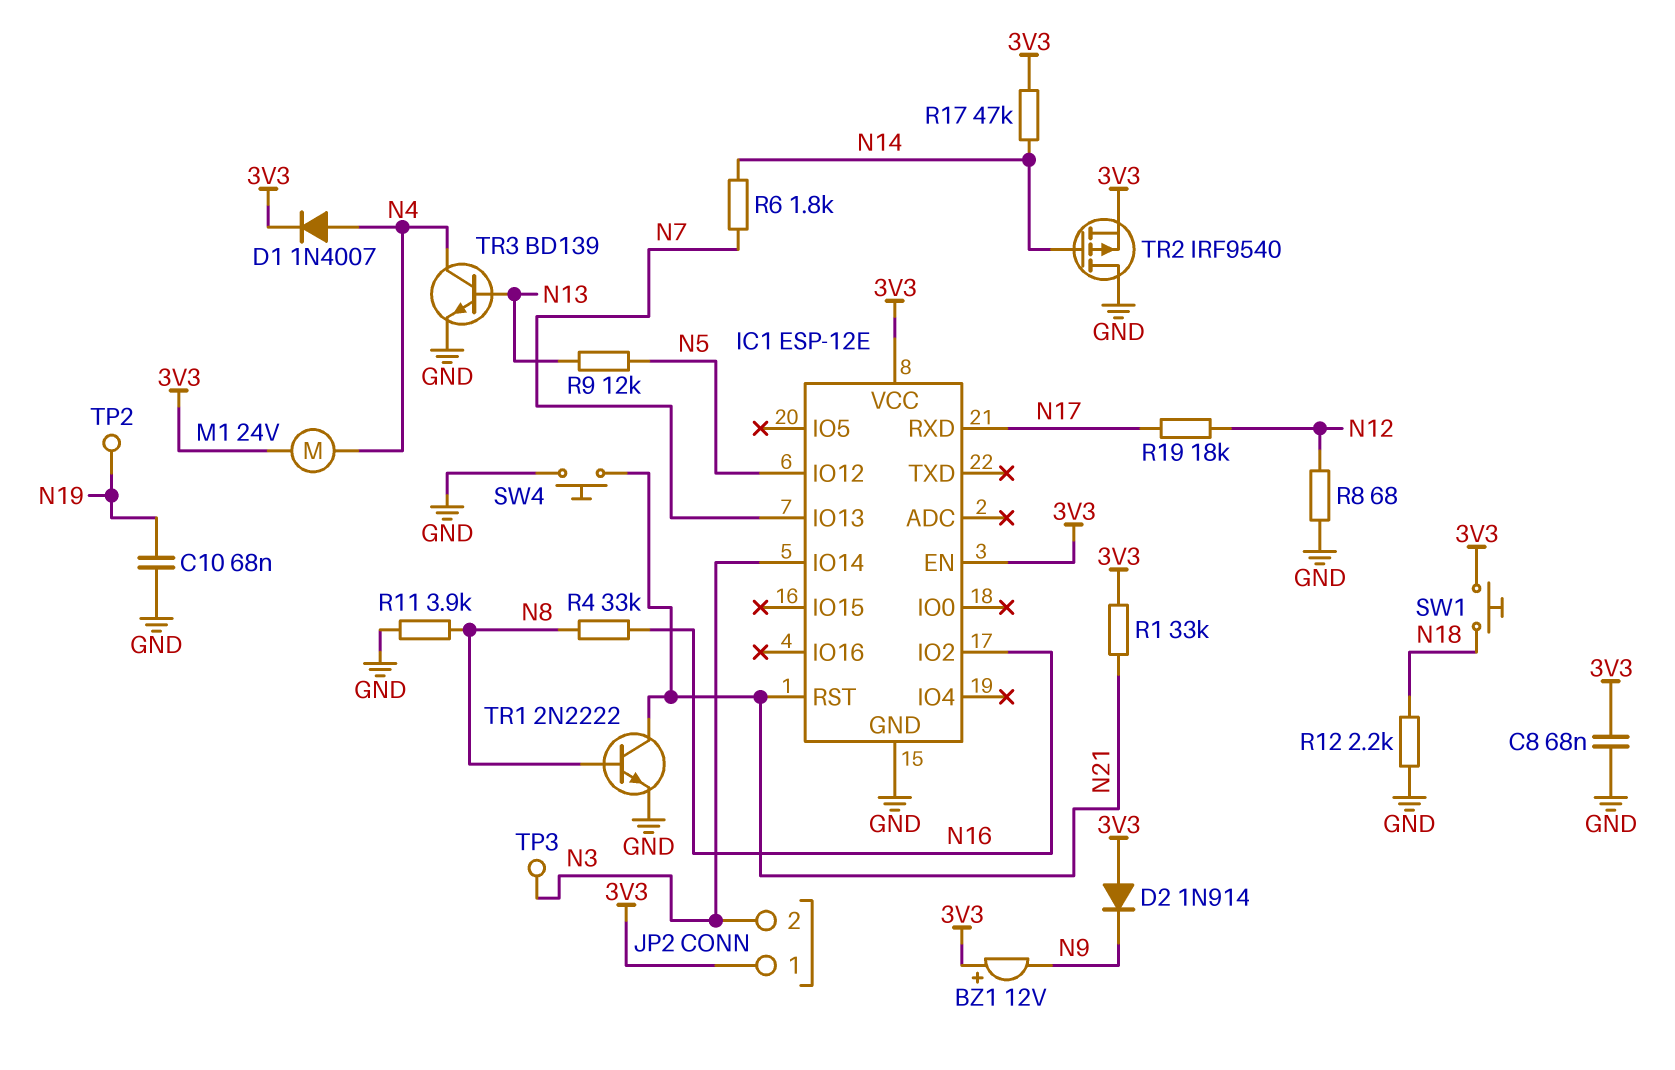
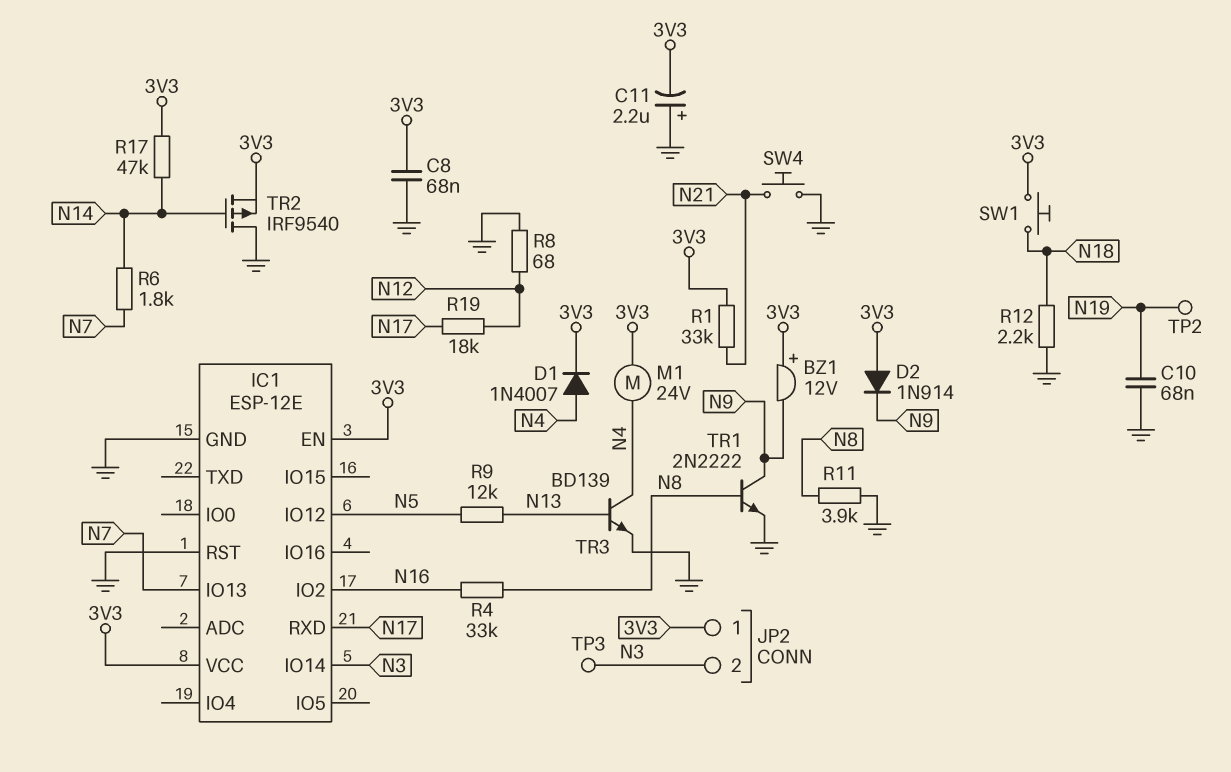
C11: none -> 2.2uF (plus GND, minus 3V3)
IC1 pin RST: N21 -> GND
TR1: NPN 2N2222 (B N8, C N21, E GND) -> NPN 2N2222 (B N8, C N9, E GND)

